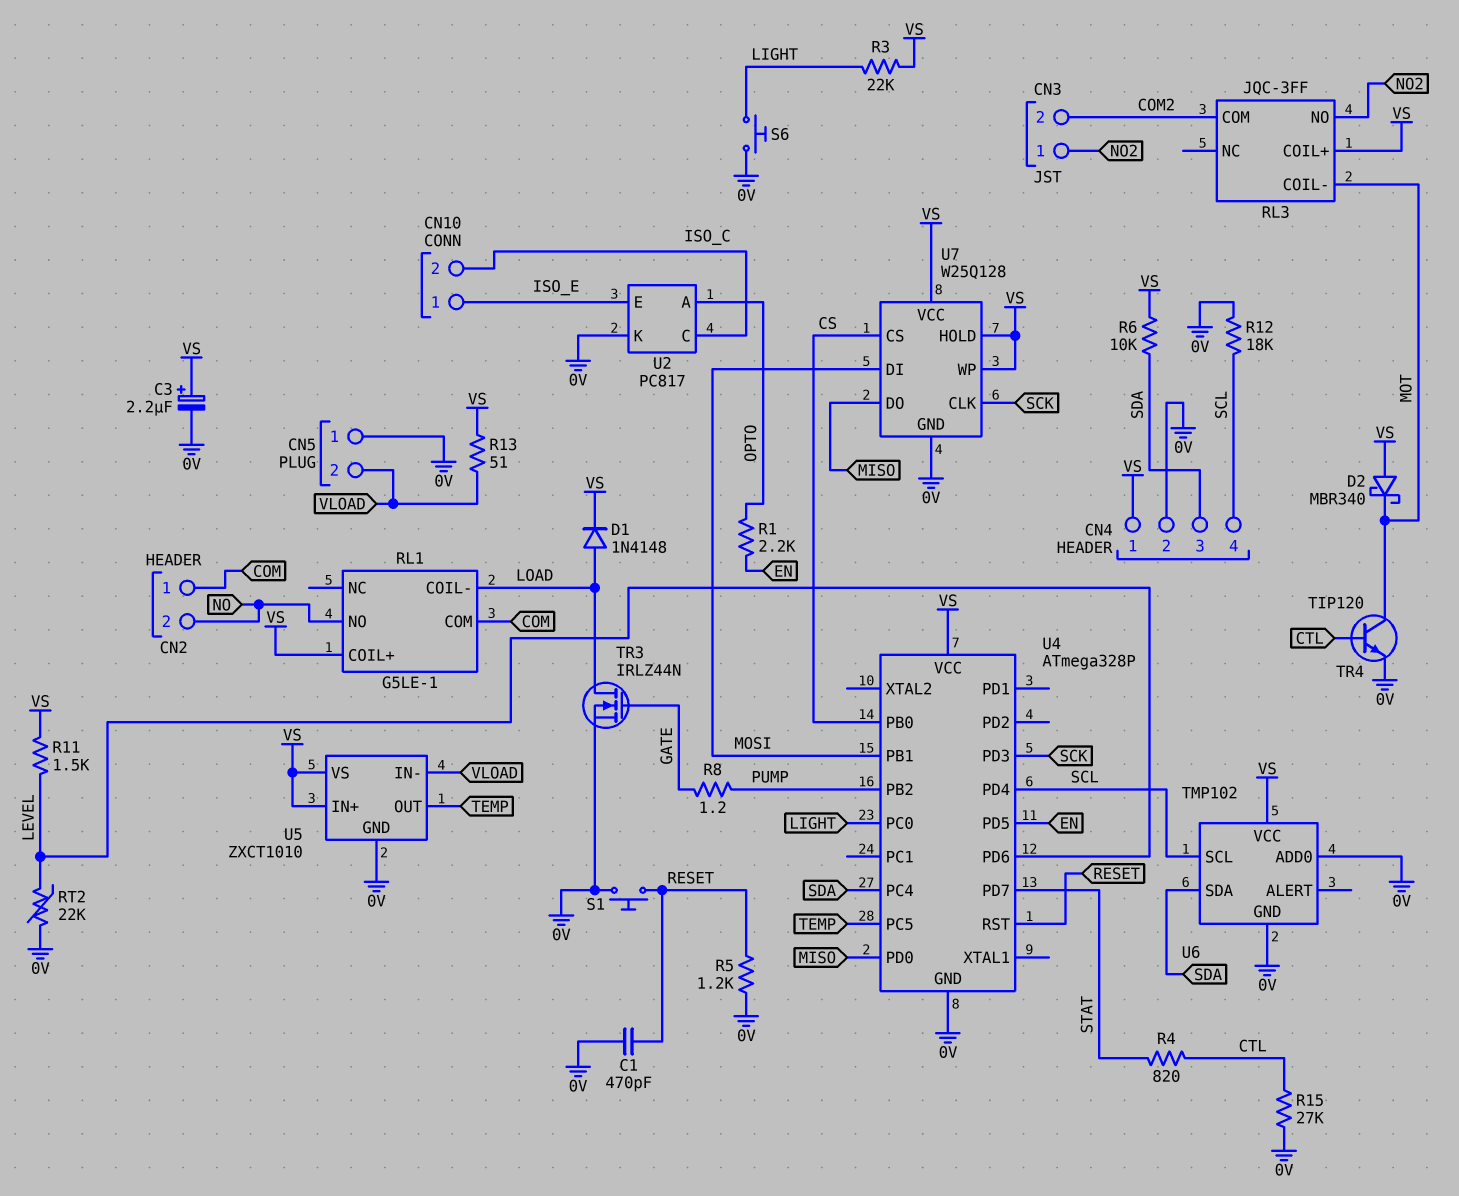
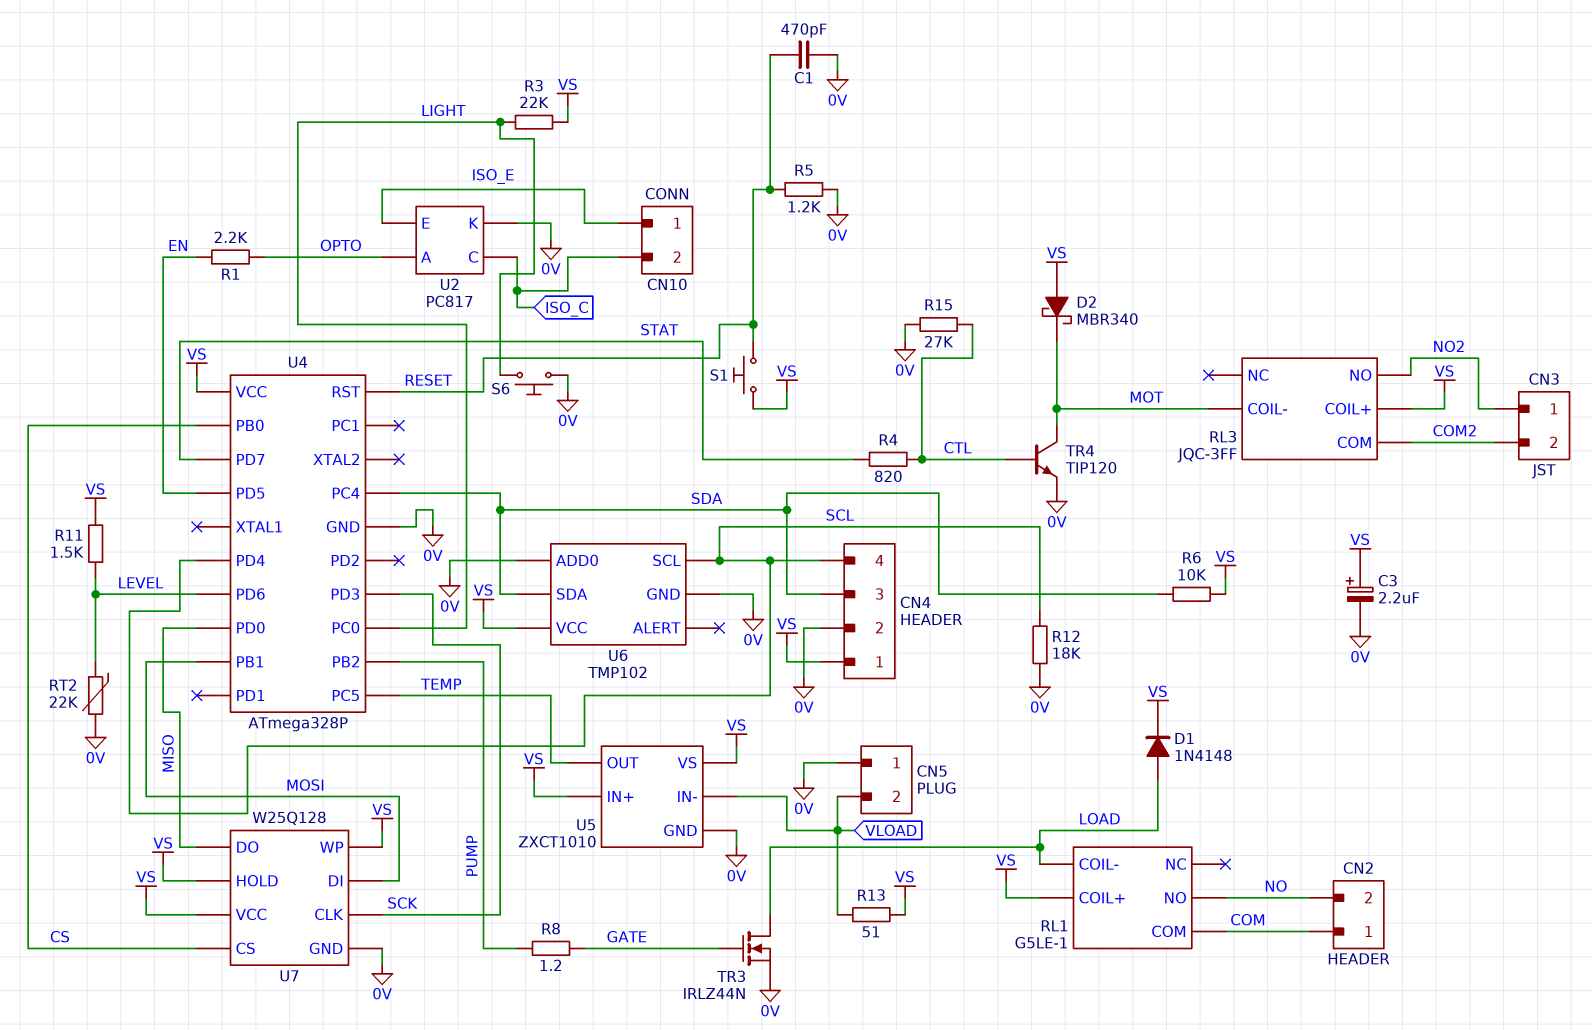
S1: button (0V, RESET) -> button (RESET, VS)

